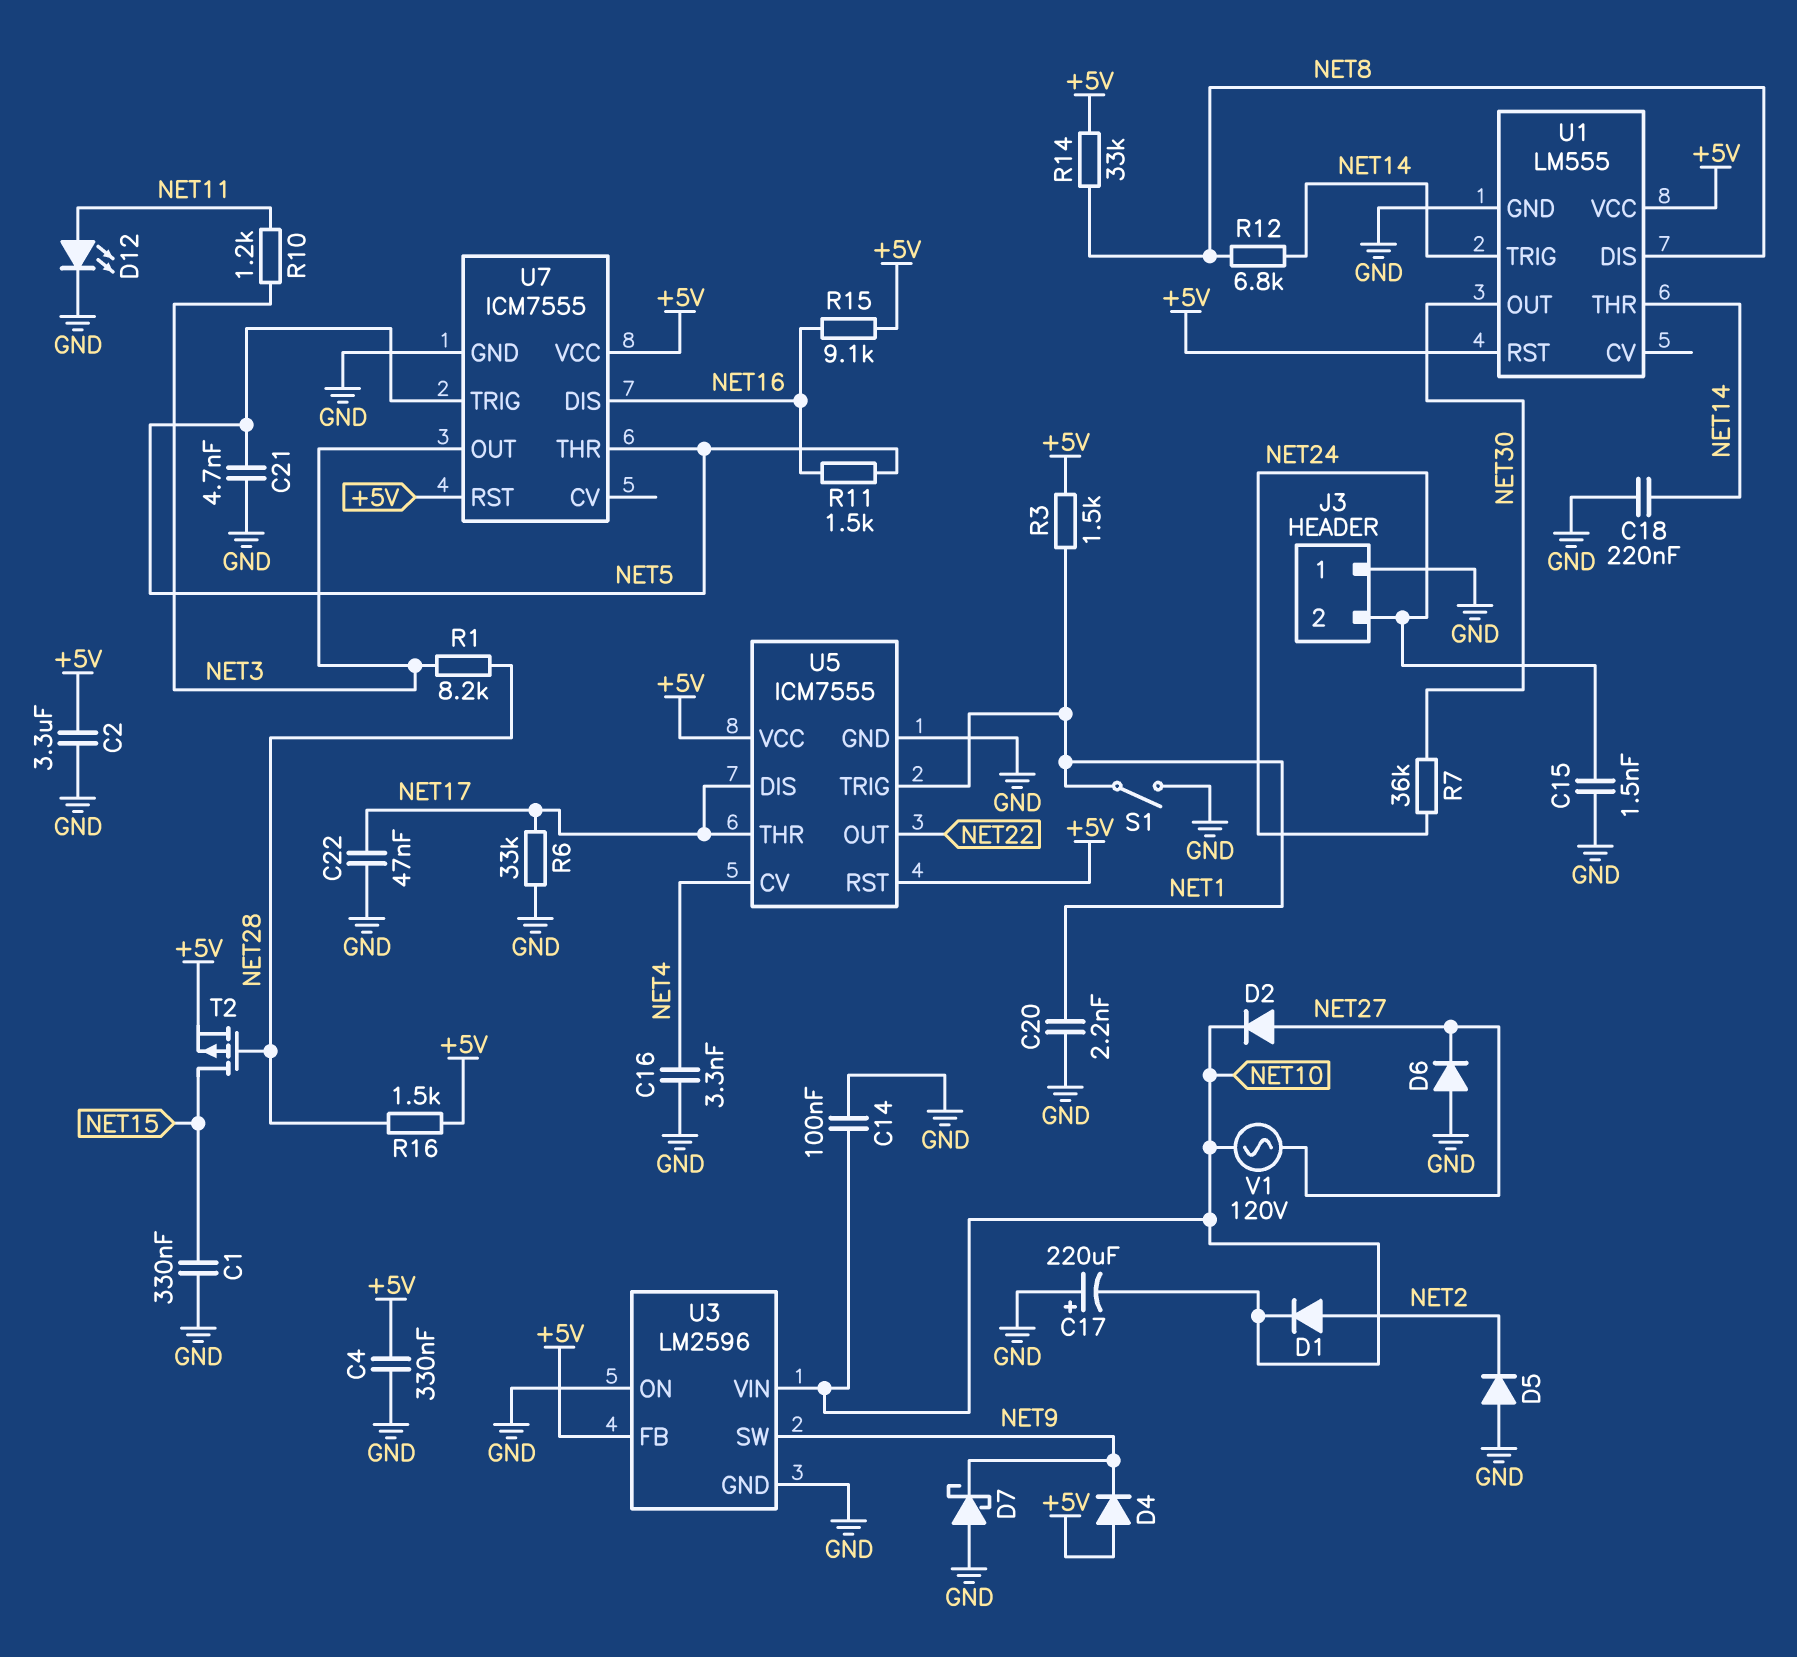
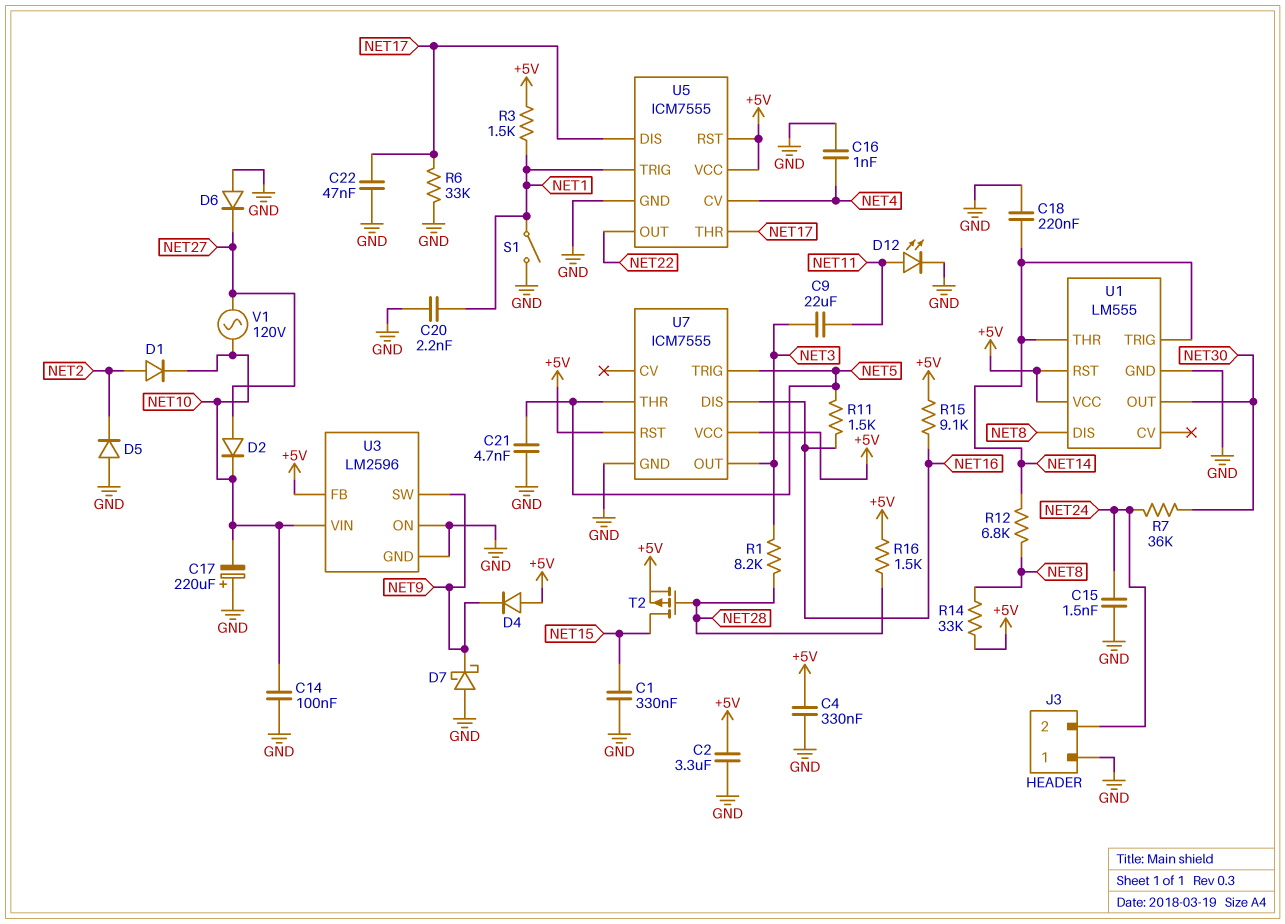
C9: none -> 22uF (NET3, NET11)
C16: 3.3nF (GND, NET4) -> 1nF (GND, NET4)
R10: 1.2k (NET3, NET11) -> none

